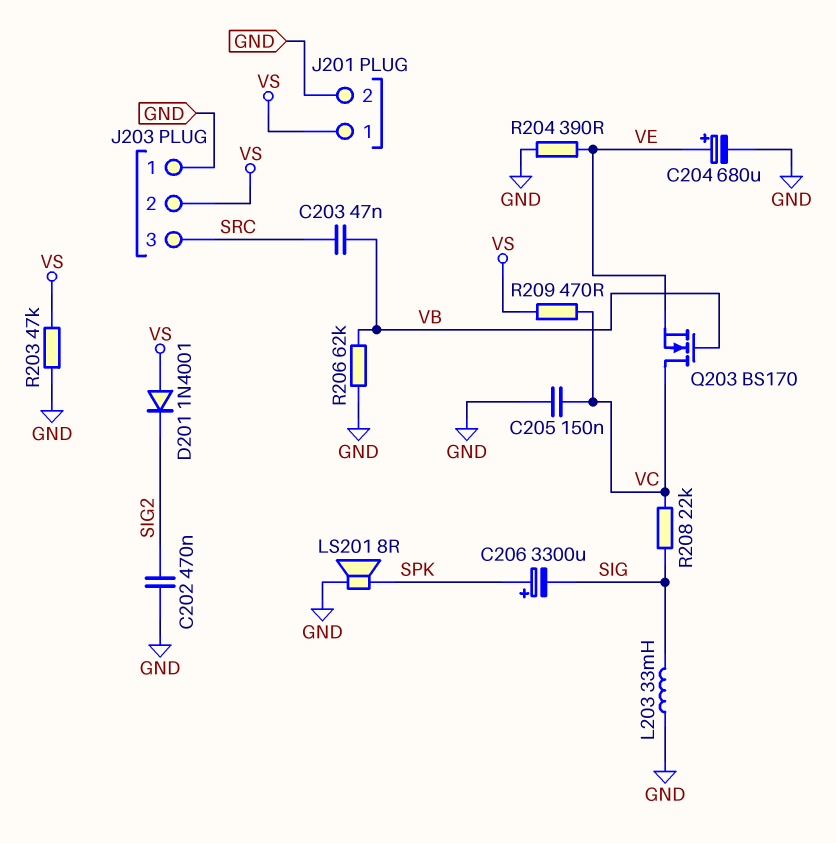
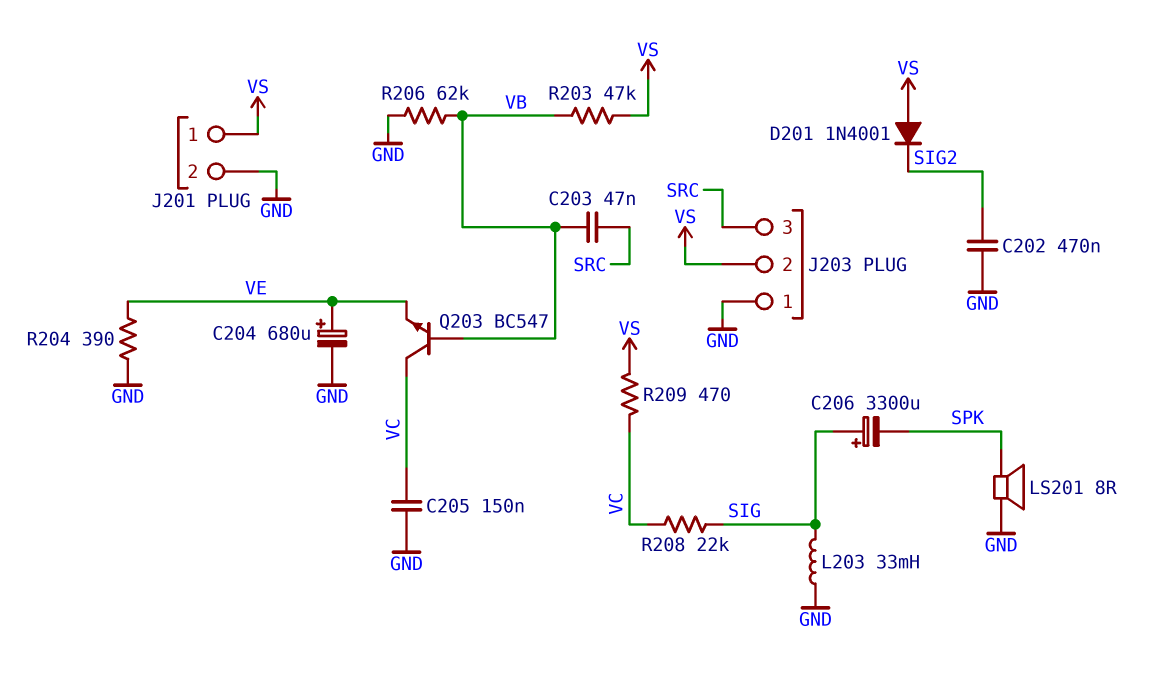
C206: 3300uF (plus SPK, minus SIG) -> 3300uF (plus SIG, minus SPK)
Q203: NMOS BS170 (G VB, D VC, S VE) -> NPN BC547 (B VB, C VC, E VE)
R203: 47k (GND, VS) -> 47k (VB, VS)

